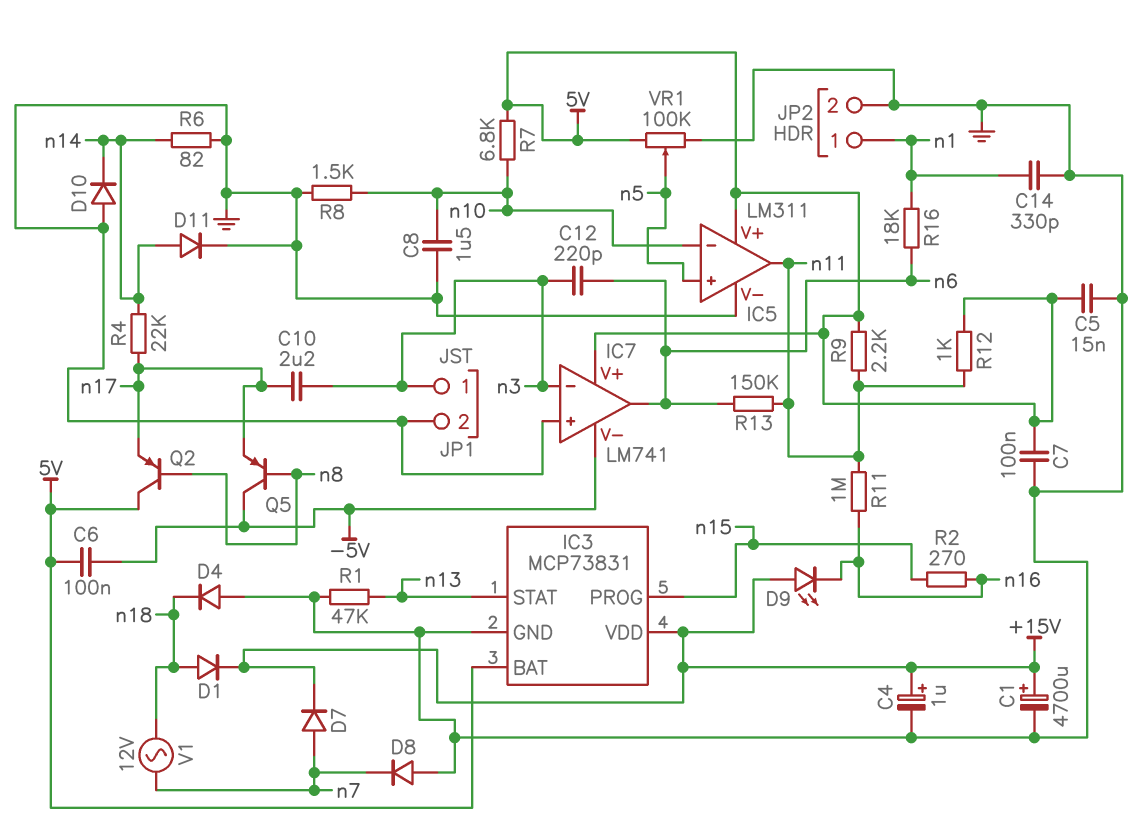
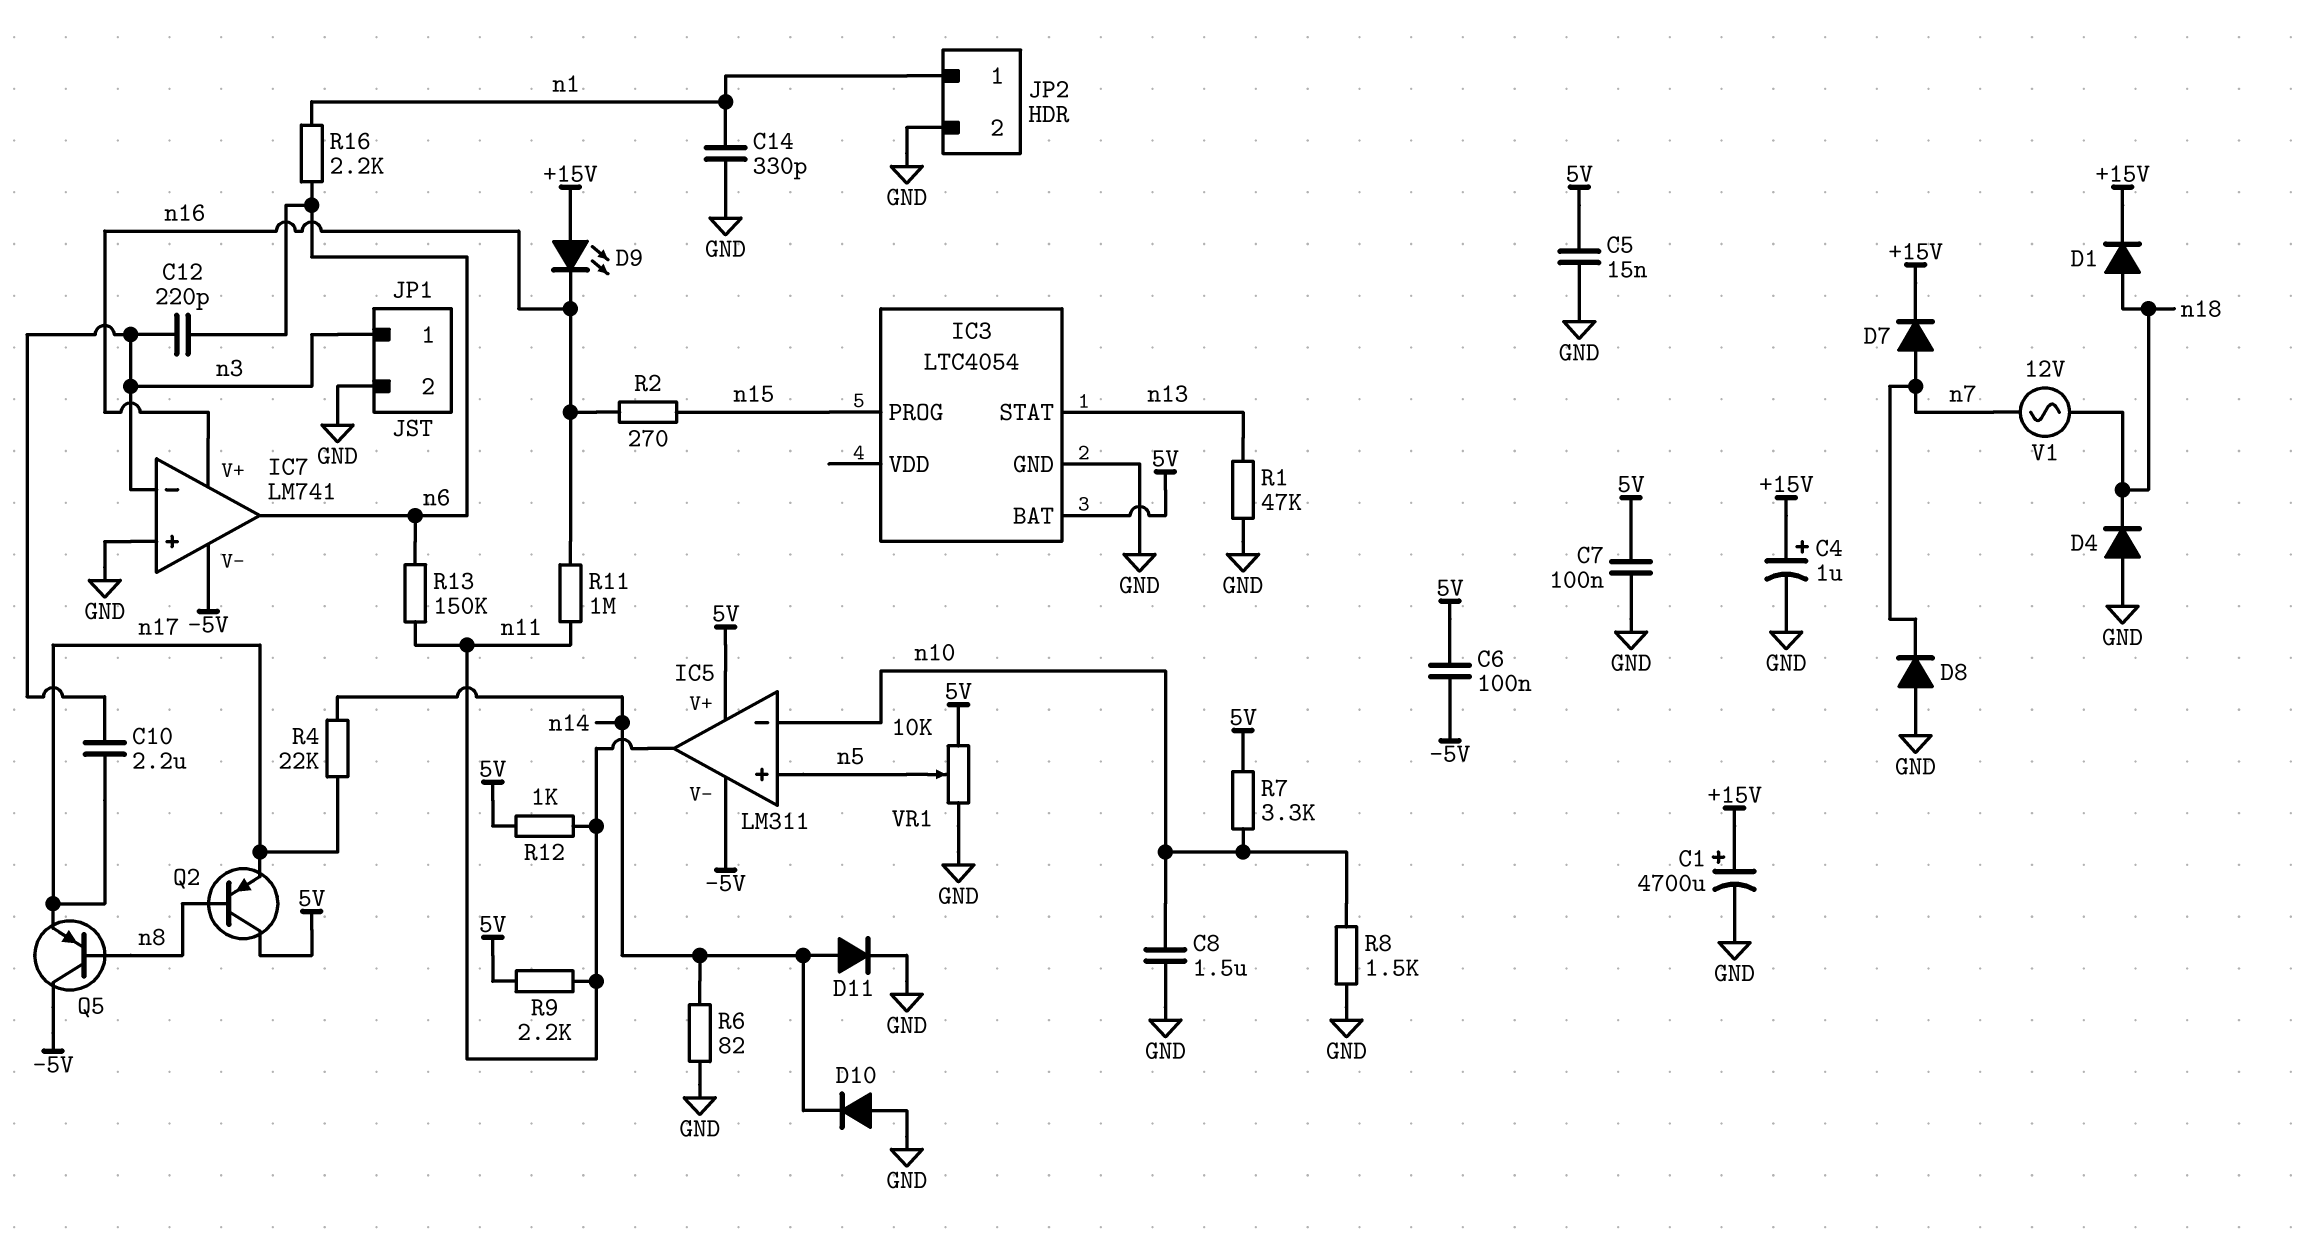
IC3: MCP73831 -> LTC4054
IC3 pin VDD: +15V -> none
IC5 pin V-: GND -> -5V
IC7 pin V+: 5V -> n16
R7: 6.8k (5V, n10) -> 3.3k (5V, n10)
R16: 18k (n1, n6) -> 2.2k (n1, n6)
VR1: 100k (5V, GND, wiper n5) -> 10k (5V, GND, wiper n5)

